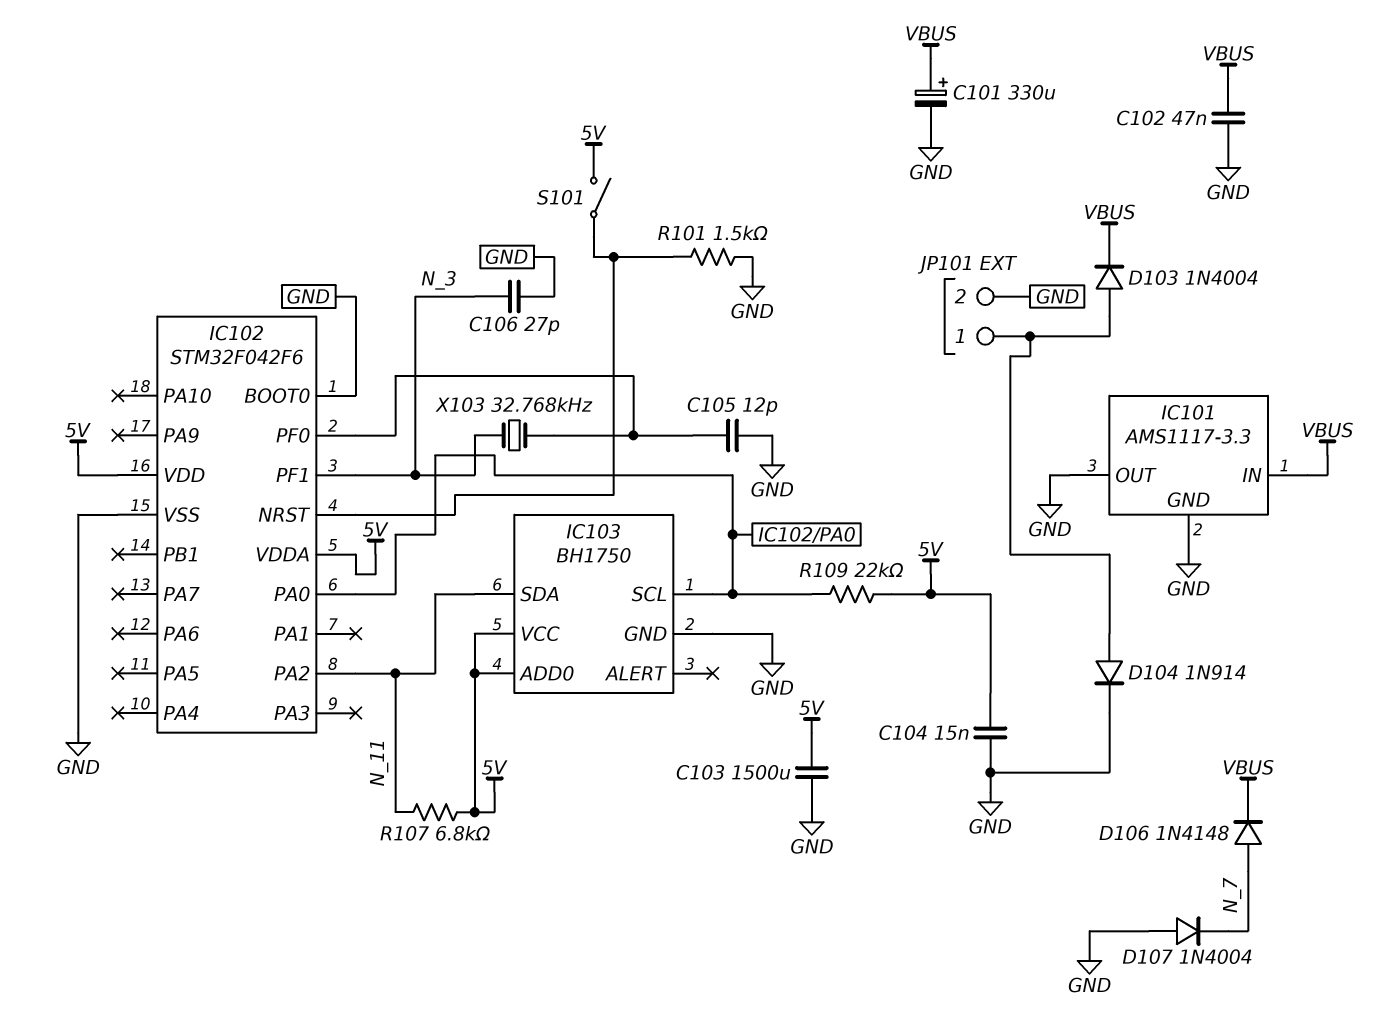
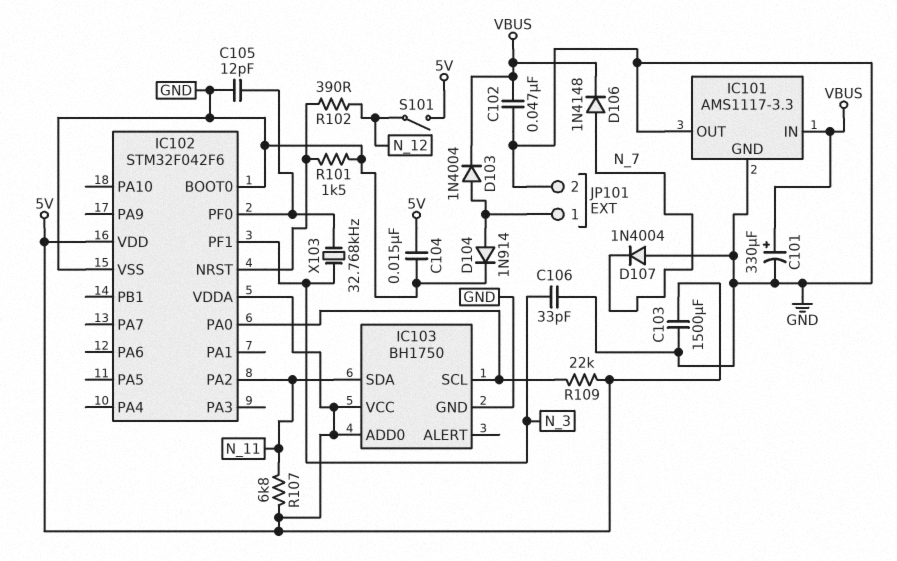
C106: 27pF (GND, N_3) -> 33pF (GND, N_3)
R102: none -> 390 (IC102/NRST, N_12)
S101: switch (5V, IC102/NRST) -> switch (5V, N_12)

